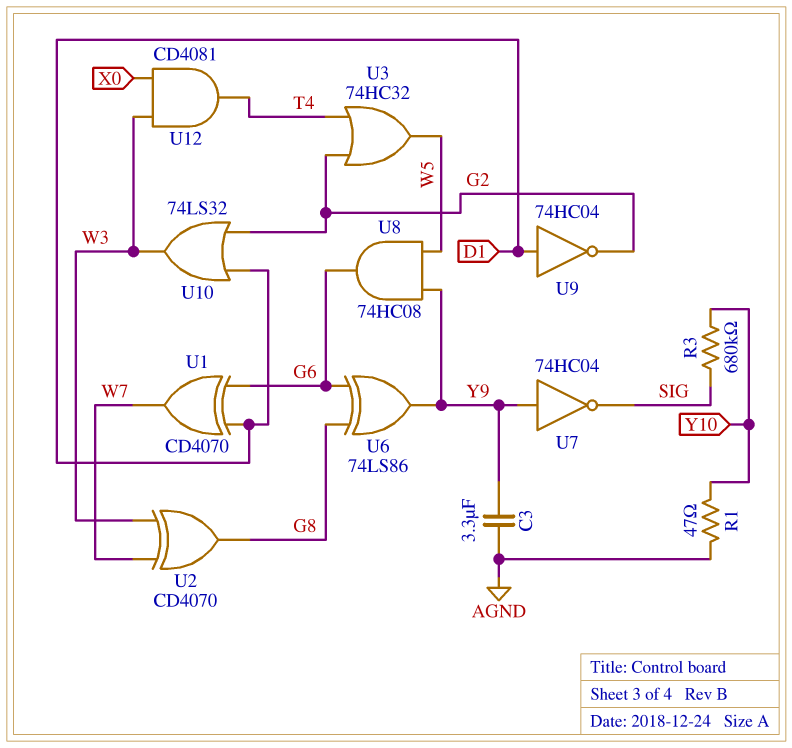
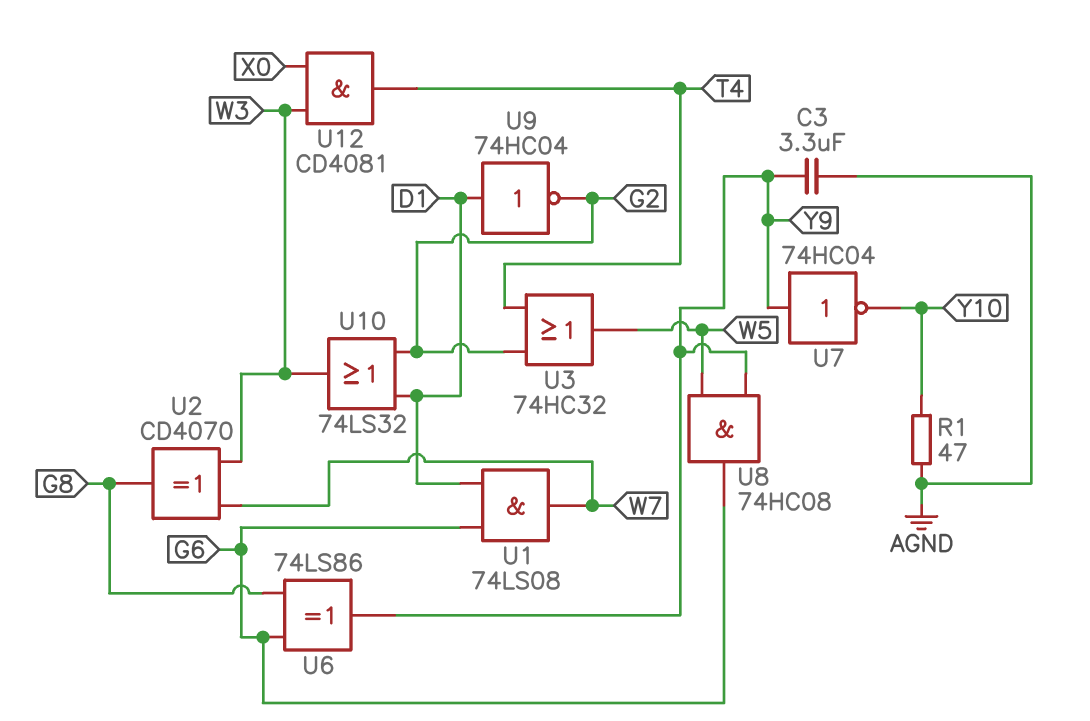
R3: 680k (SIG, Y10) -> none
U1: XOR CD4070 (in D1, in G6, out W7) -> AND 74LS08 (in D1, in G6, out W7)
U7: NOT 74HC04 (in Y9, out SIG) -> NOT 74HC04 (in Y9, out Y10)

